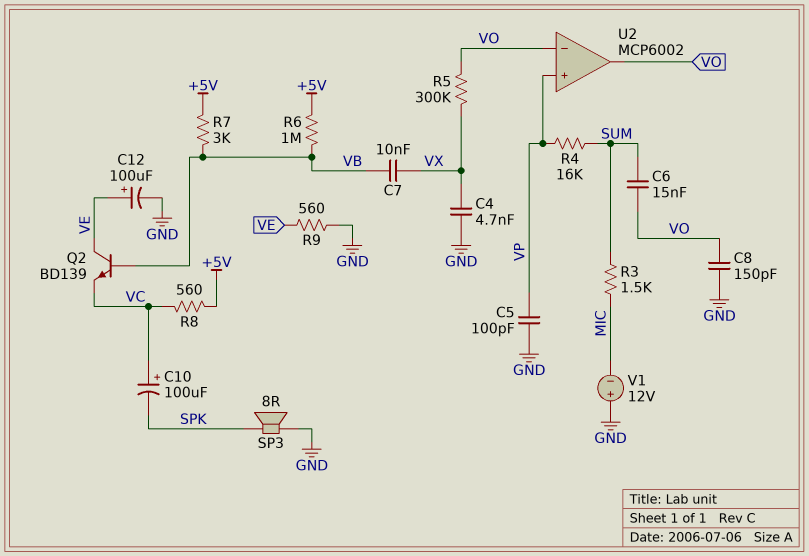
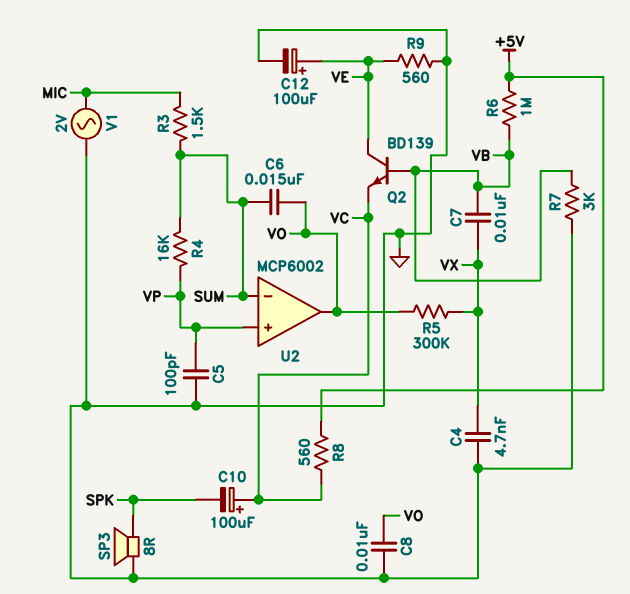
C8: 150pF (GND, VO) -> 10nF (GND, VO)
R7: 3k (+5V, VB) -> 3k (GND, VB)
U2 pin in-: VO -> SUM
V1: 12V (plus GND, minus MIC) -> AC 2V (GND, MIC)

